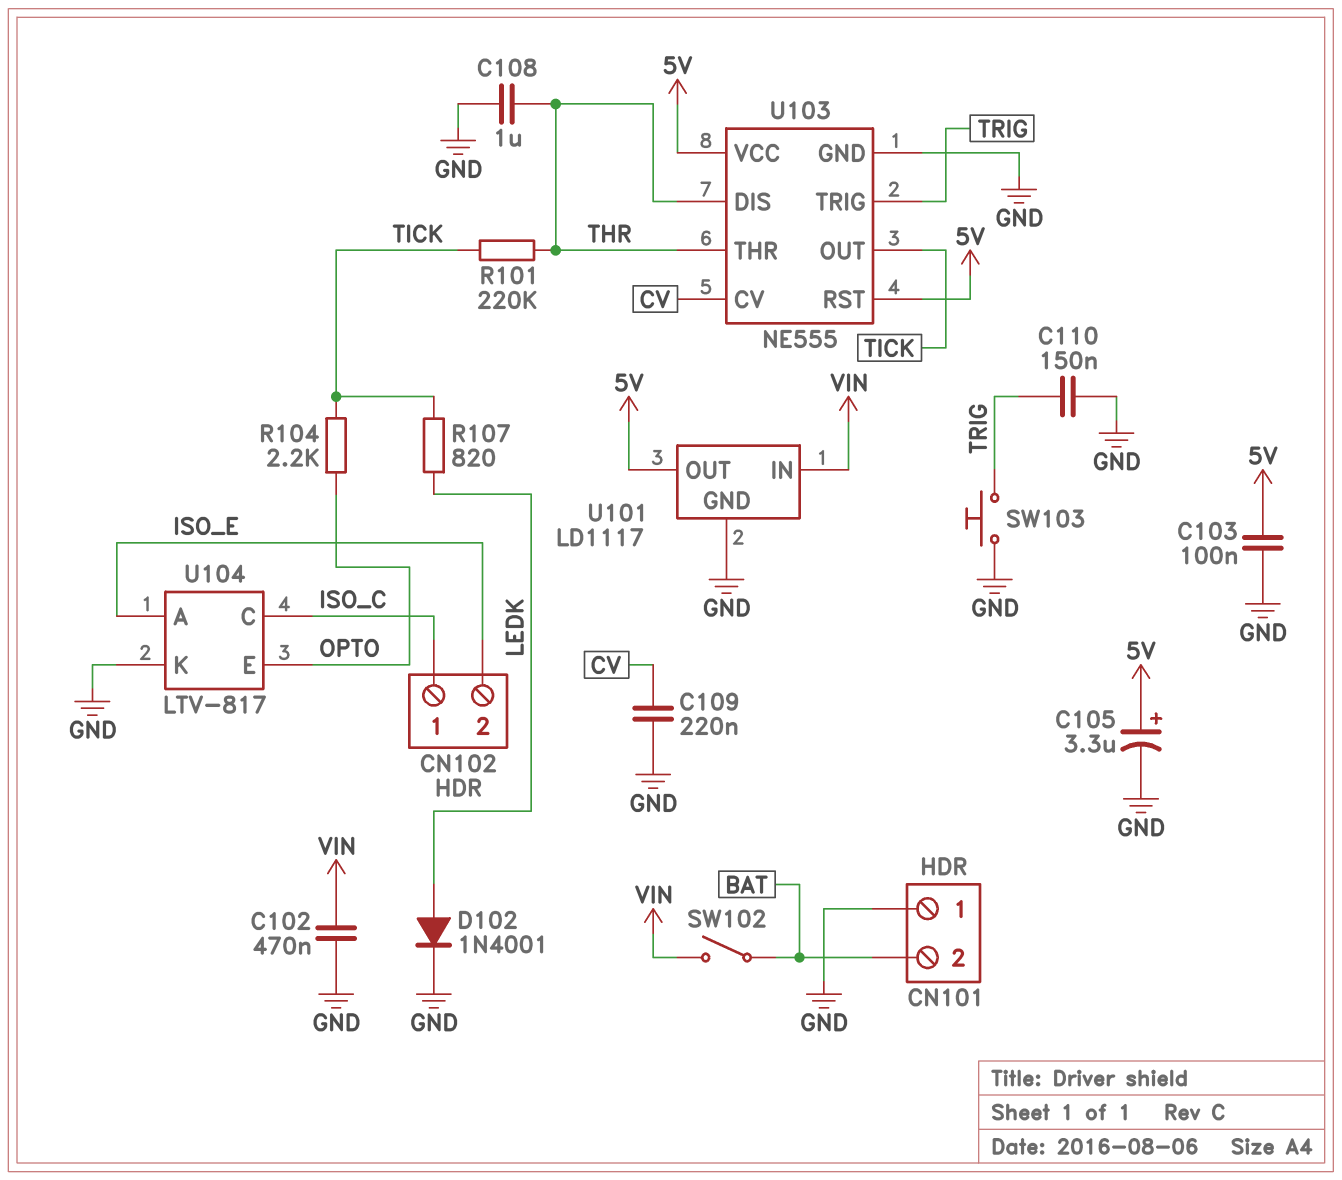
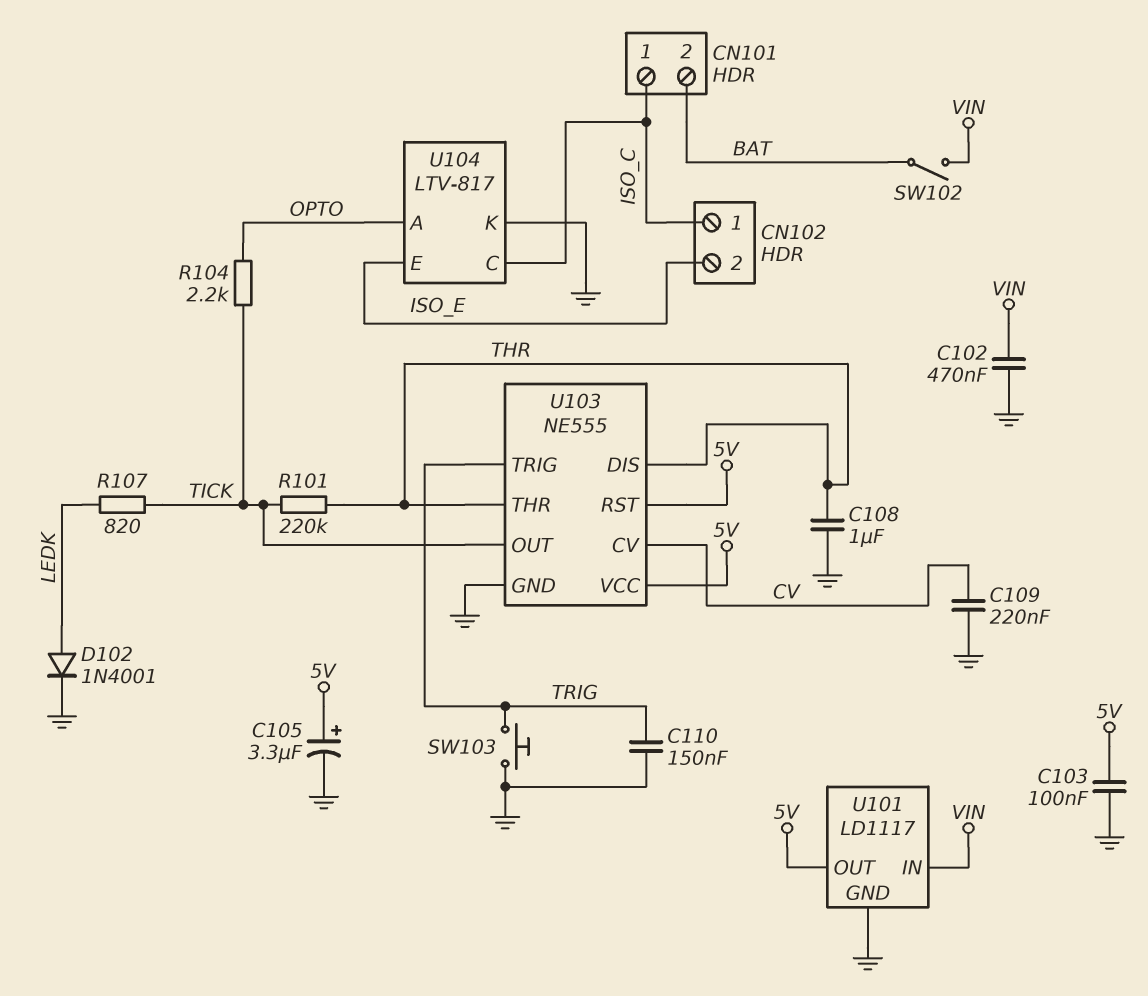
CN101 pin 1: GND -> ISO_C
U104 pin A: ISO_E -> OPTO
U104 pin E: OPTO -> ISO_E

